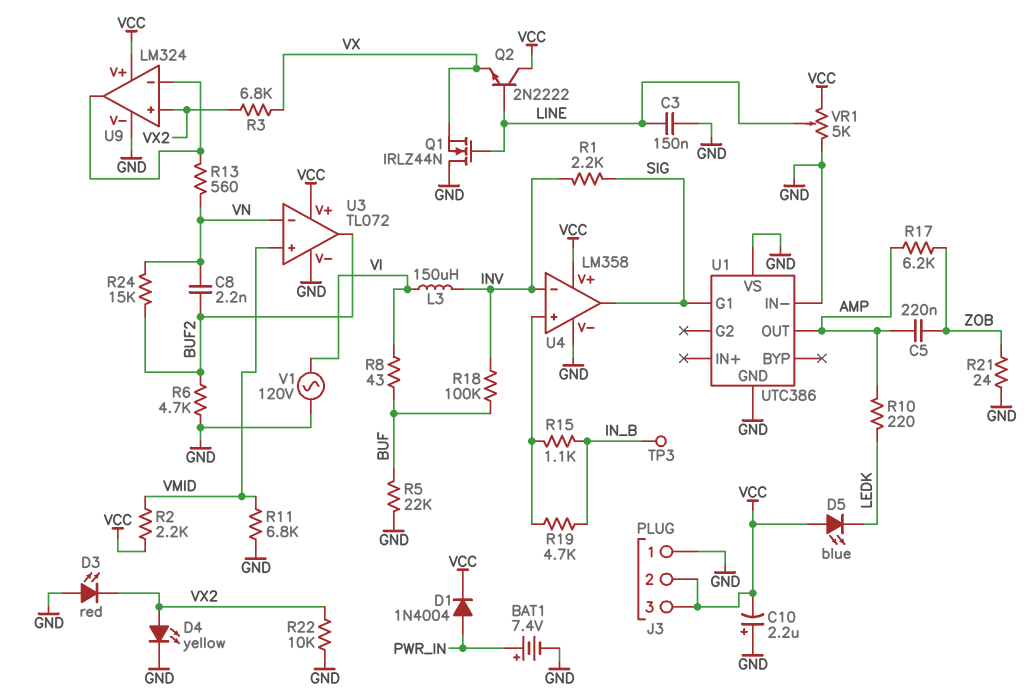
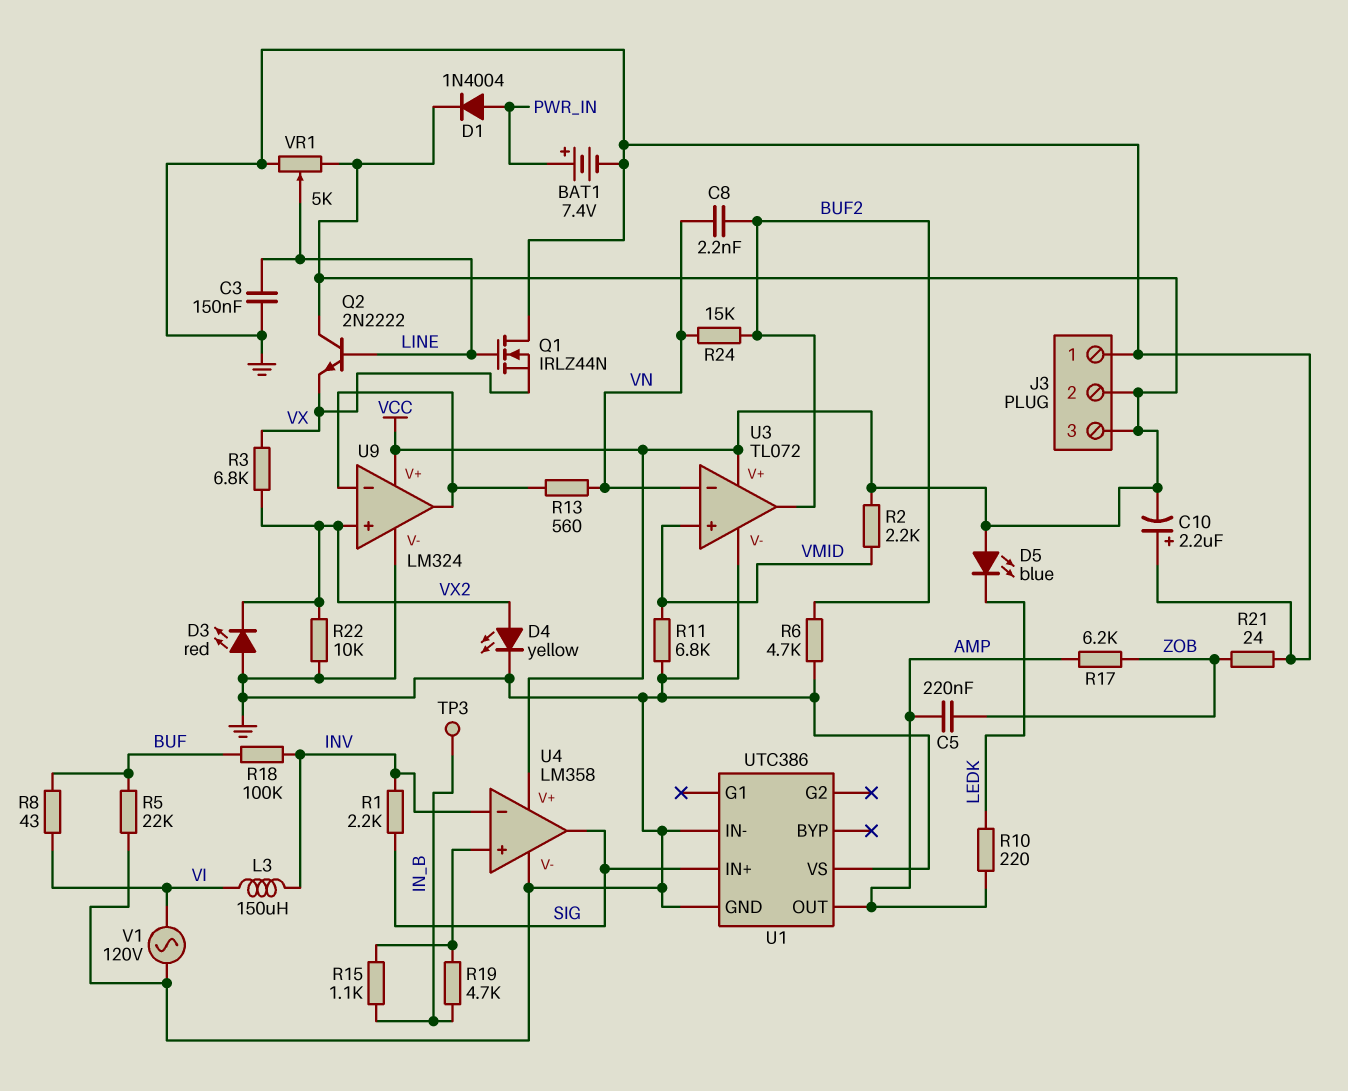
U1 pin G1: SIG -> none
U1 pin IN+: none -> SIG

